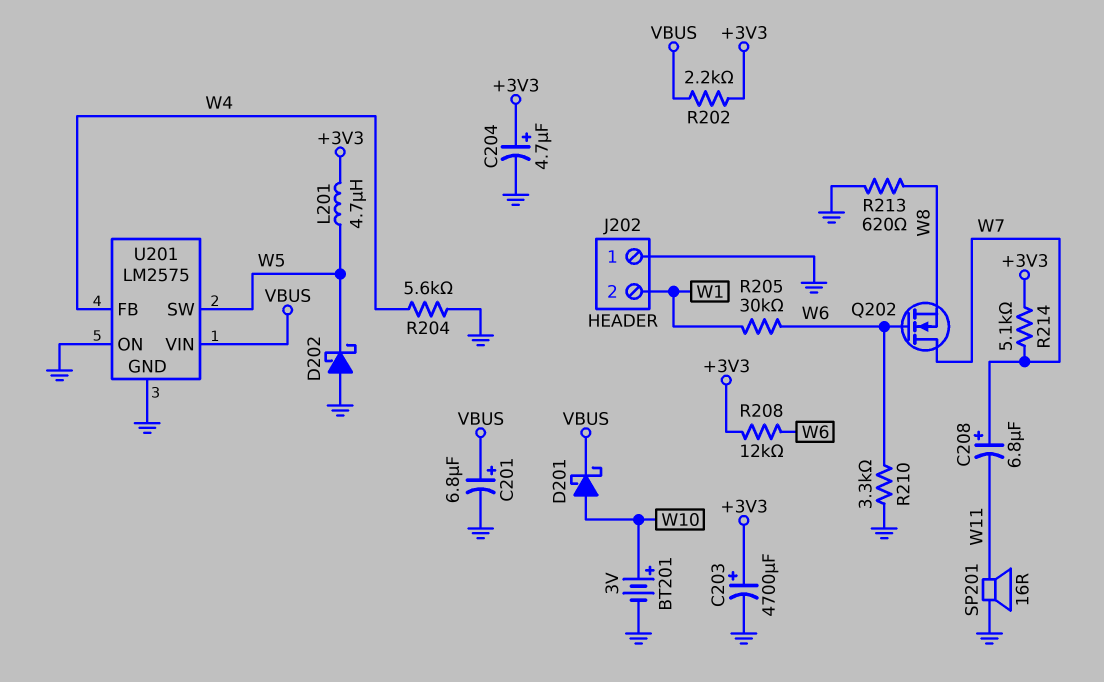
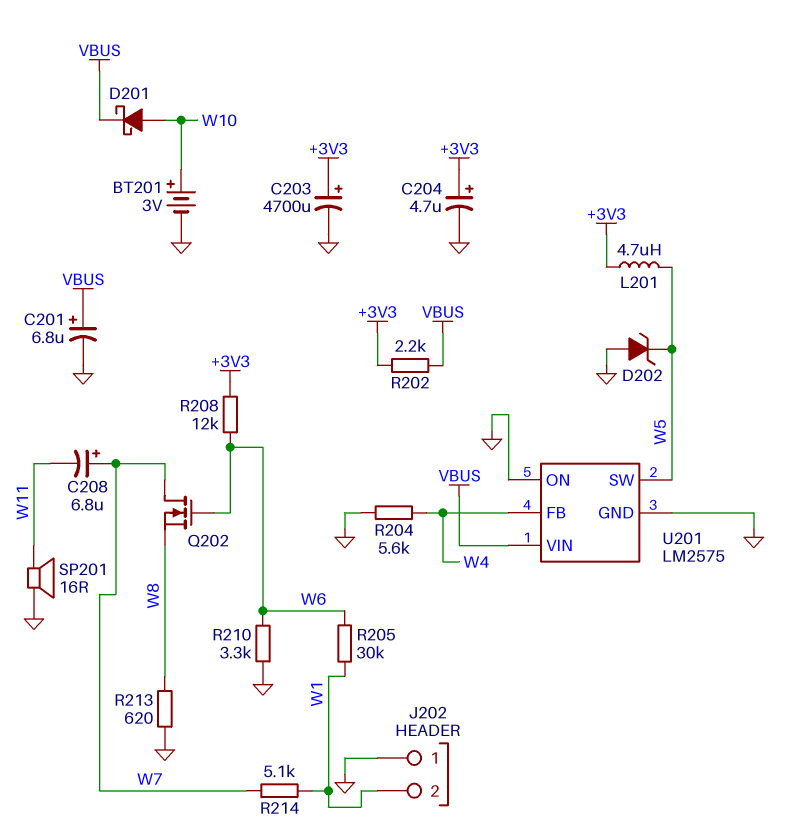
D202: schottky (A GND, K W5) -> zener (A GND, K W5)
R214: 5.1k (+3V3, W7) -> 5.1k (W1, W7)

